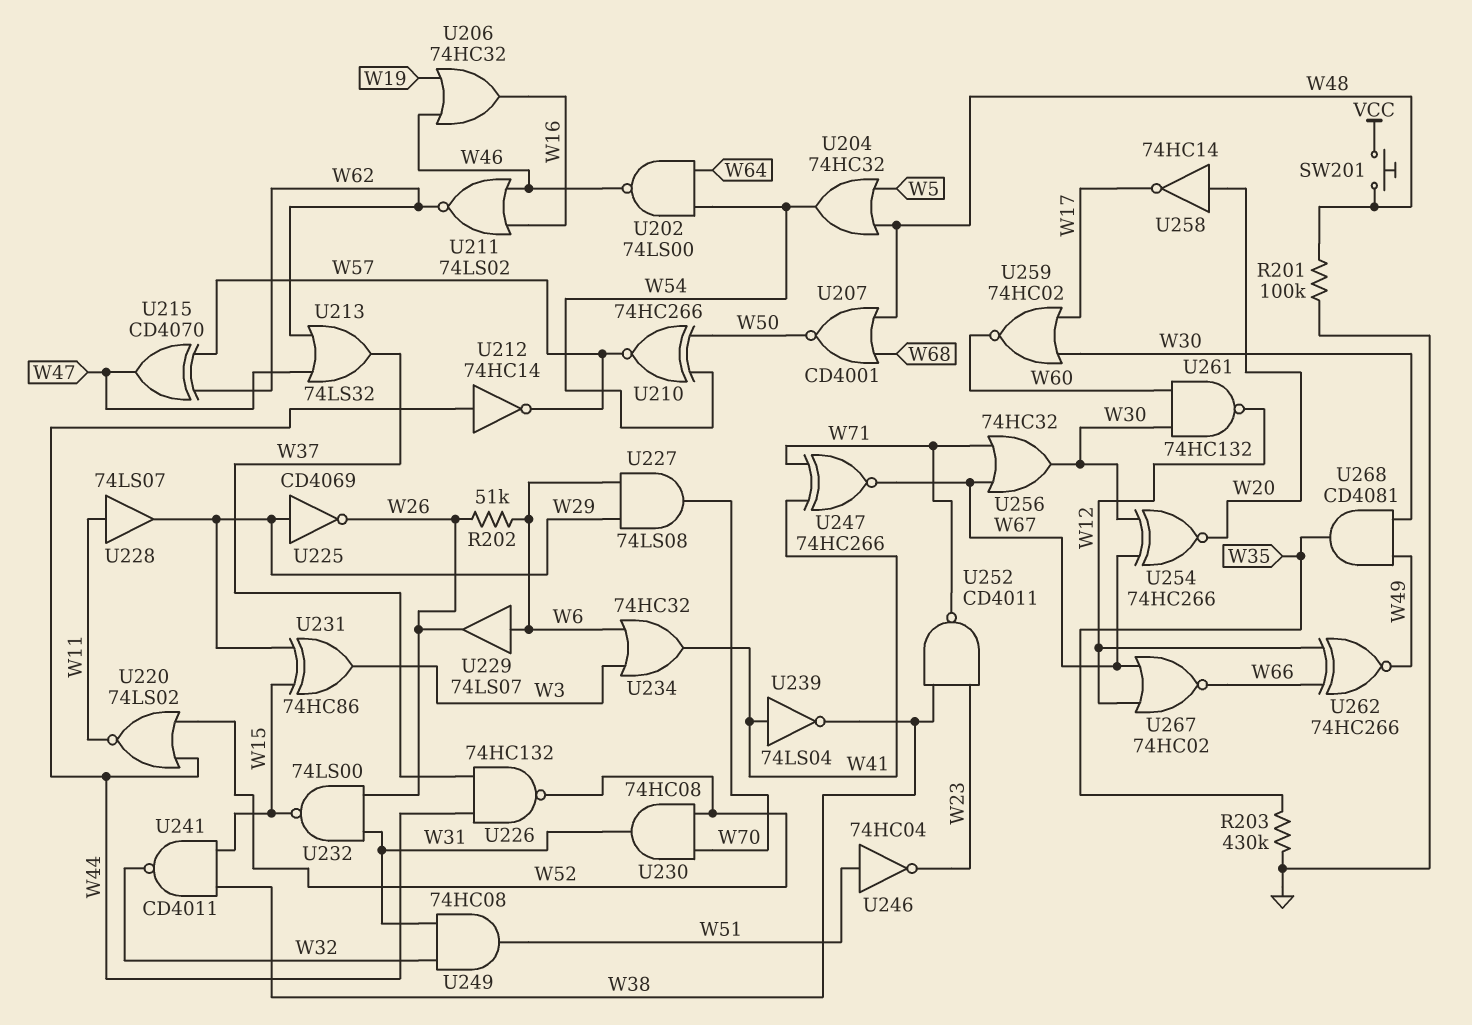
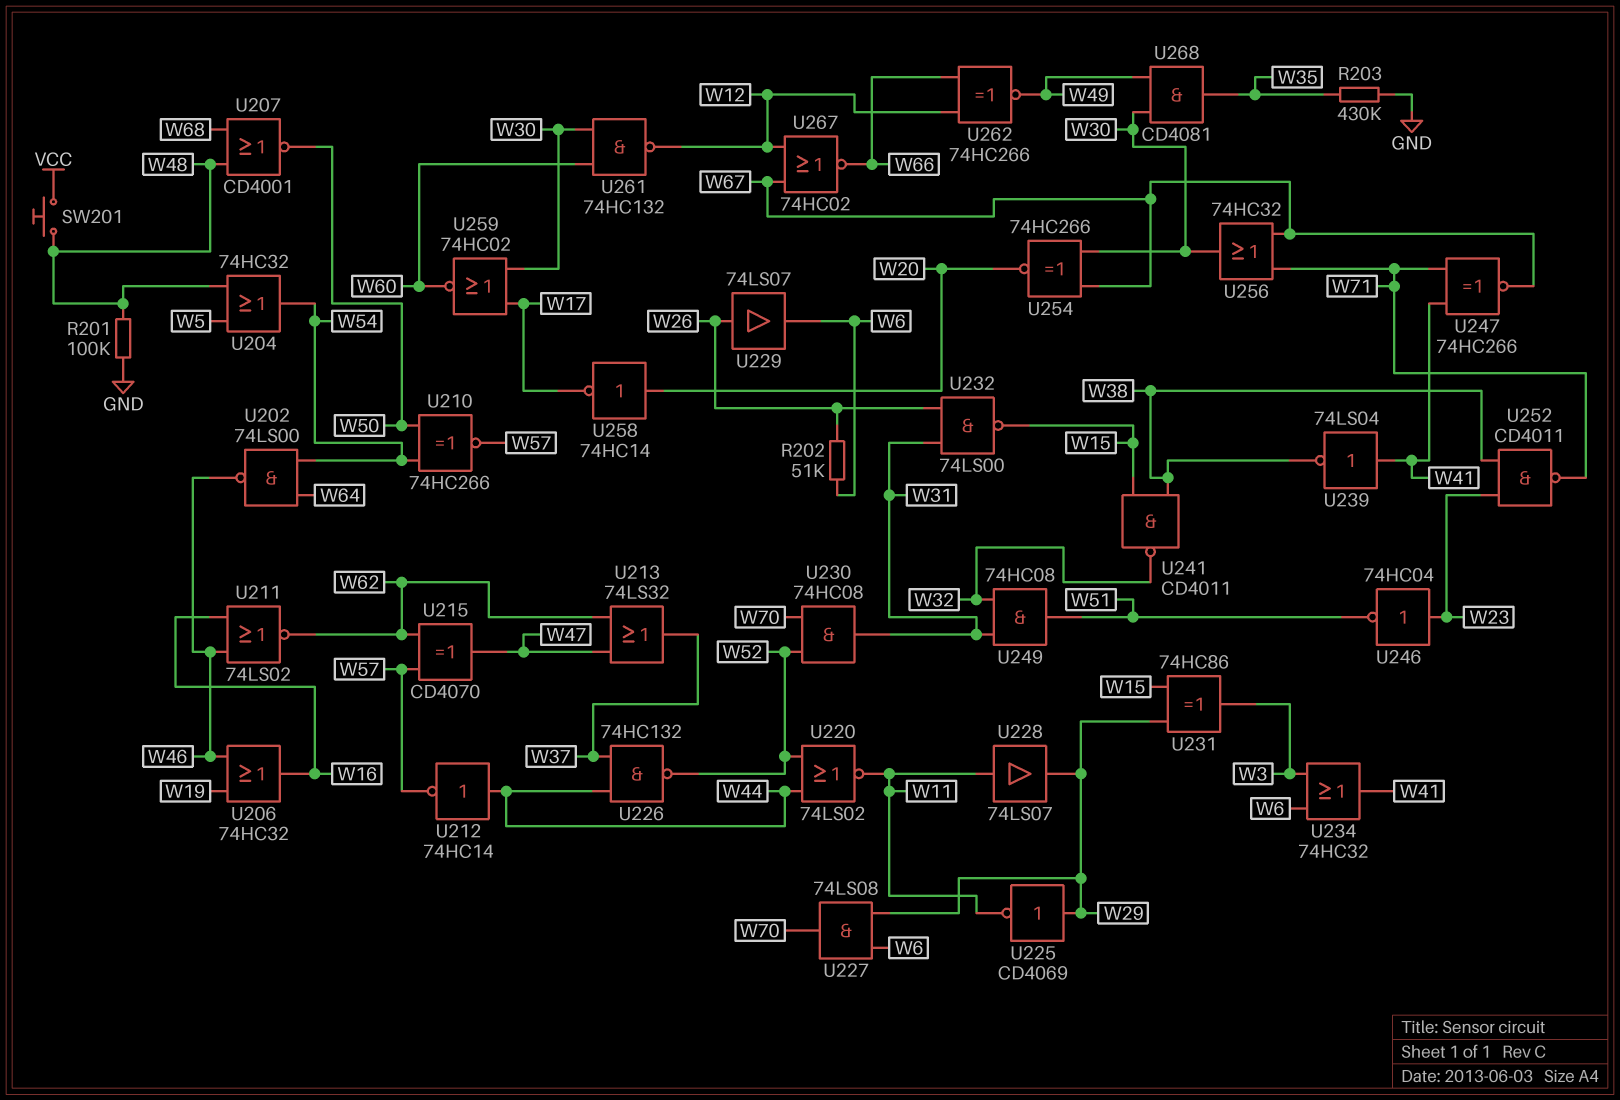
U225: NOT CD4069 (in W29, out W26) -> NOT CD4069 (in W29, out W11)
U229: buffer 74LS07 (in W6, out W26) -> buffer 74LS07 (in W26, out W6)
U246: NOT 74HC04 (in W51, out W23) -> NOT 74HC04 (in W23, out W51)

